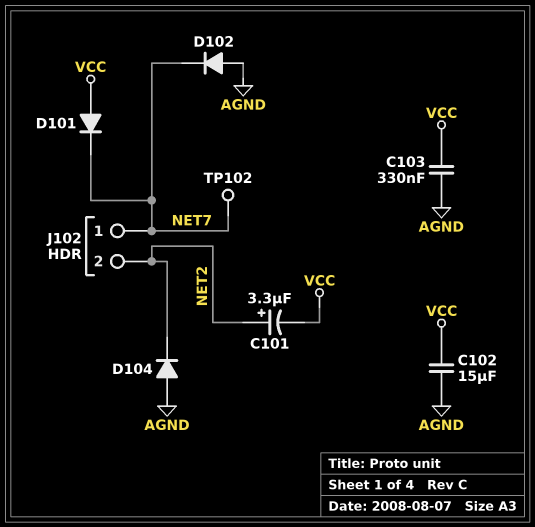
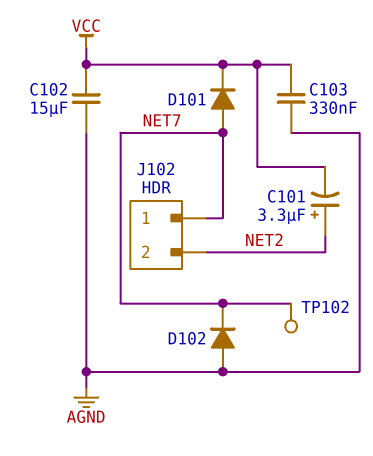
D101: diode (A VCC, K NET7) -> diode (A NET7, K VCC)
D104: diode (A AGND, K NET2) -> none

